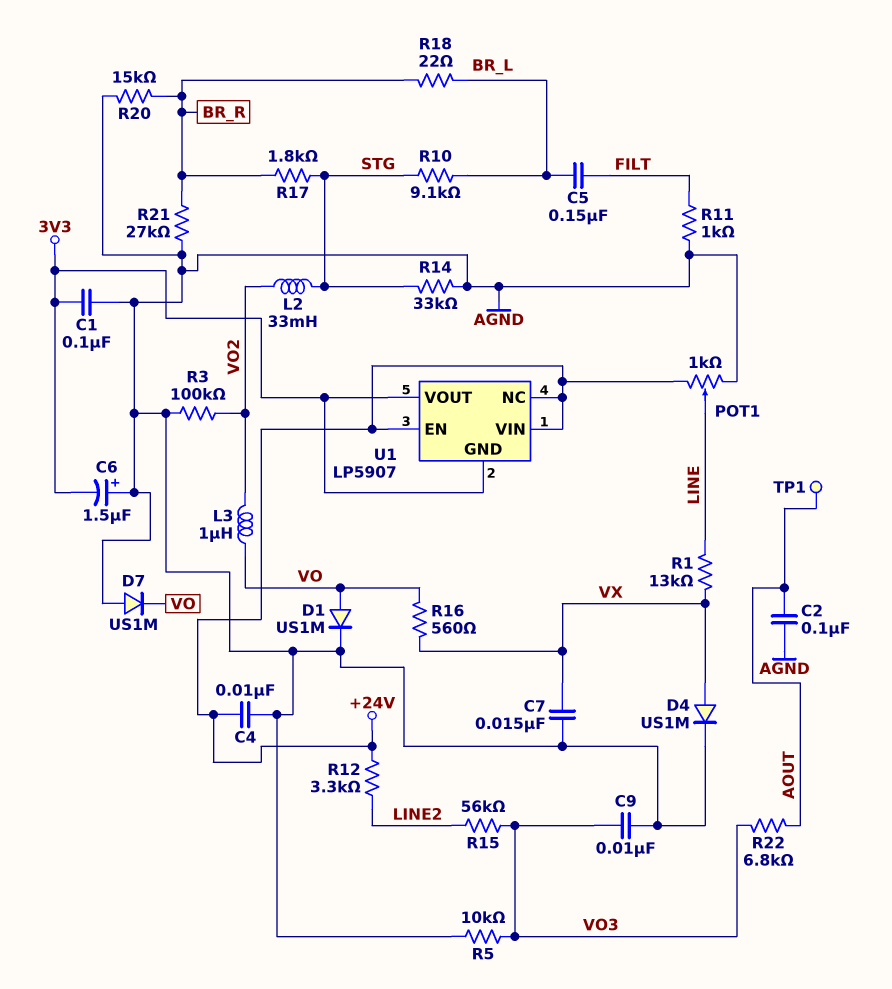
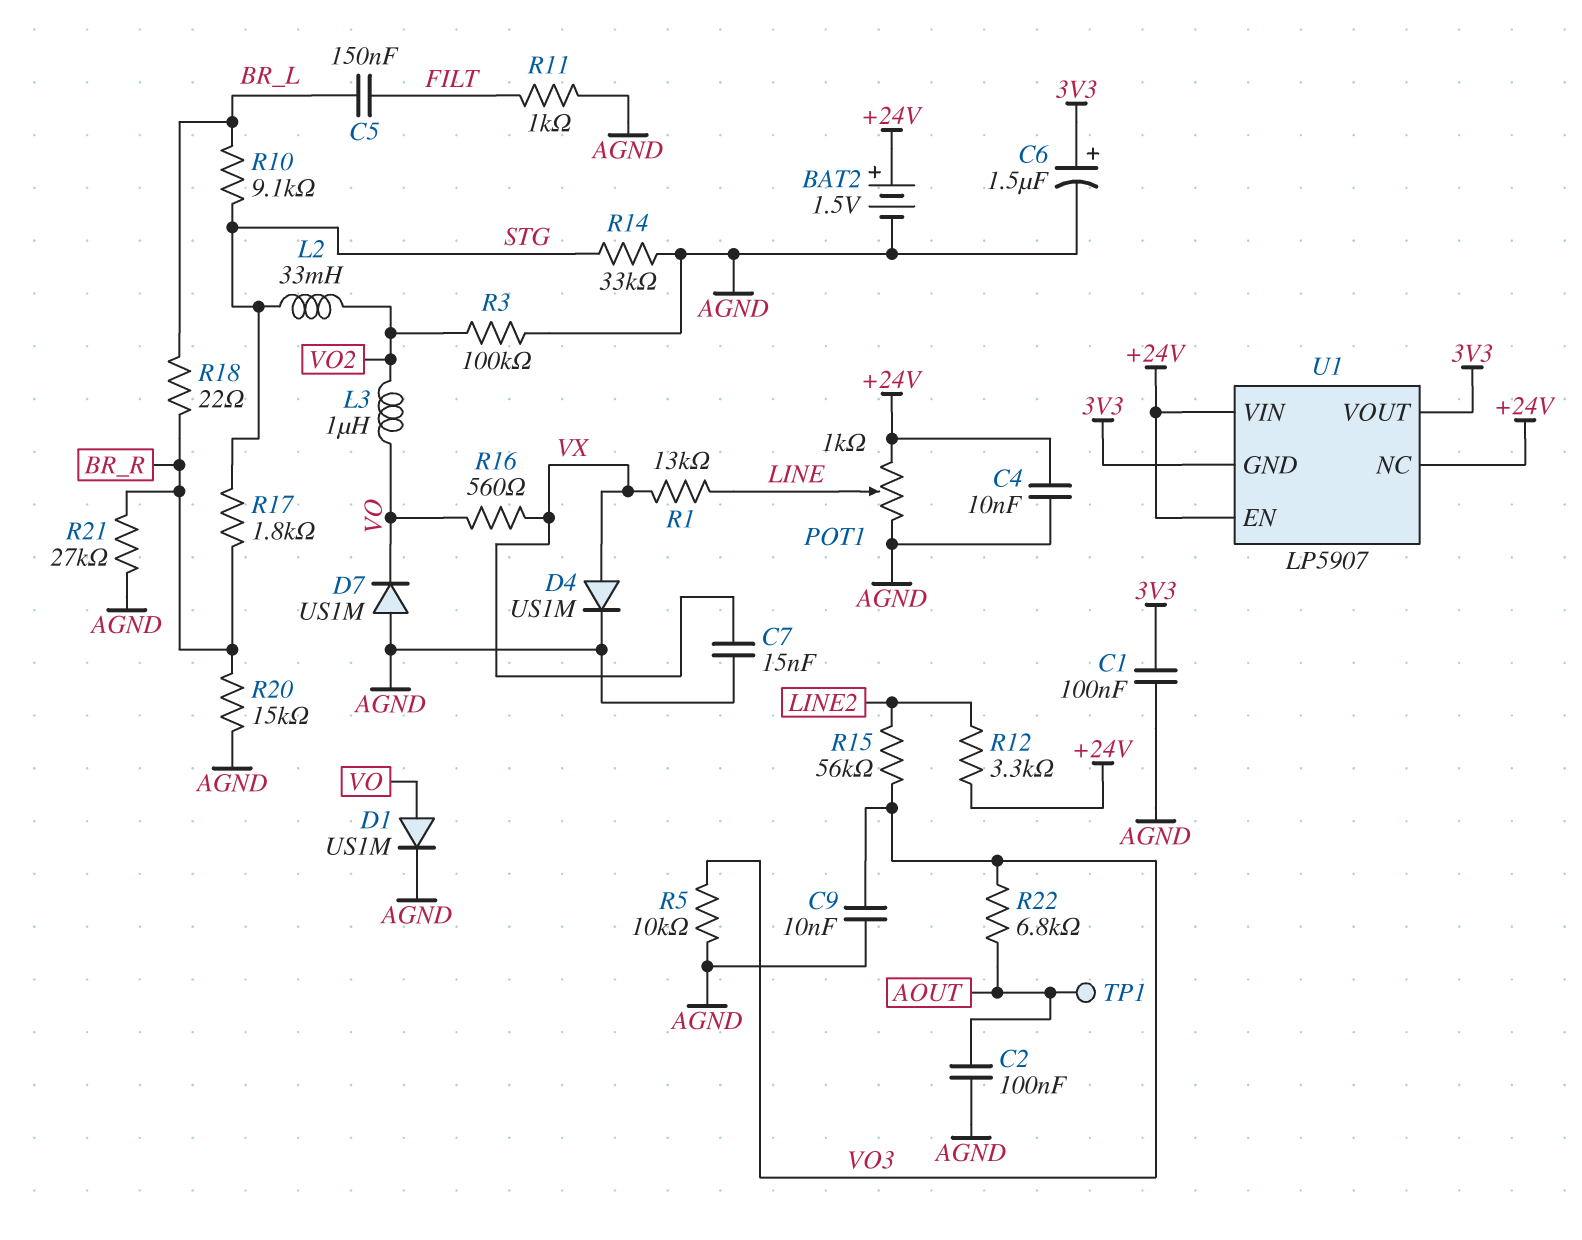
BAT2: none -> 1.5V (plus +24V, minus AGND)
C6: 1.5uF (plus AGND, minus 3V3) -> 1.5uF (plus 3V3, minus AGND)

